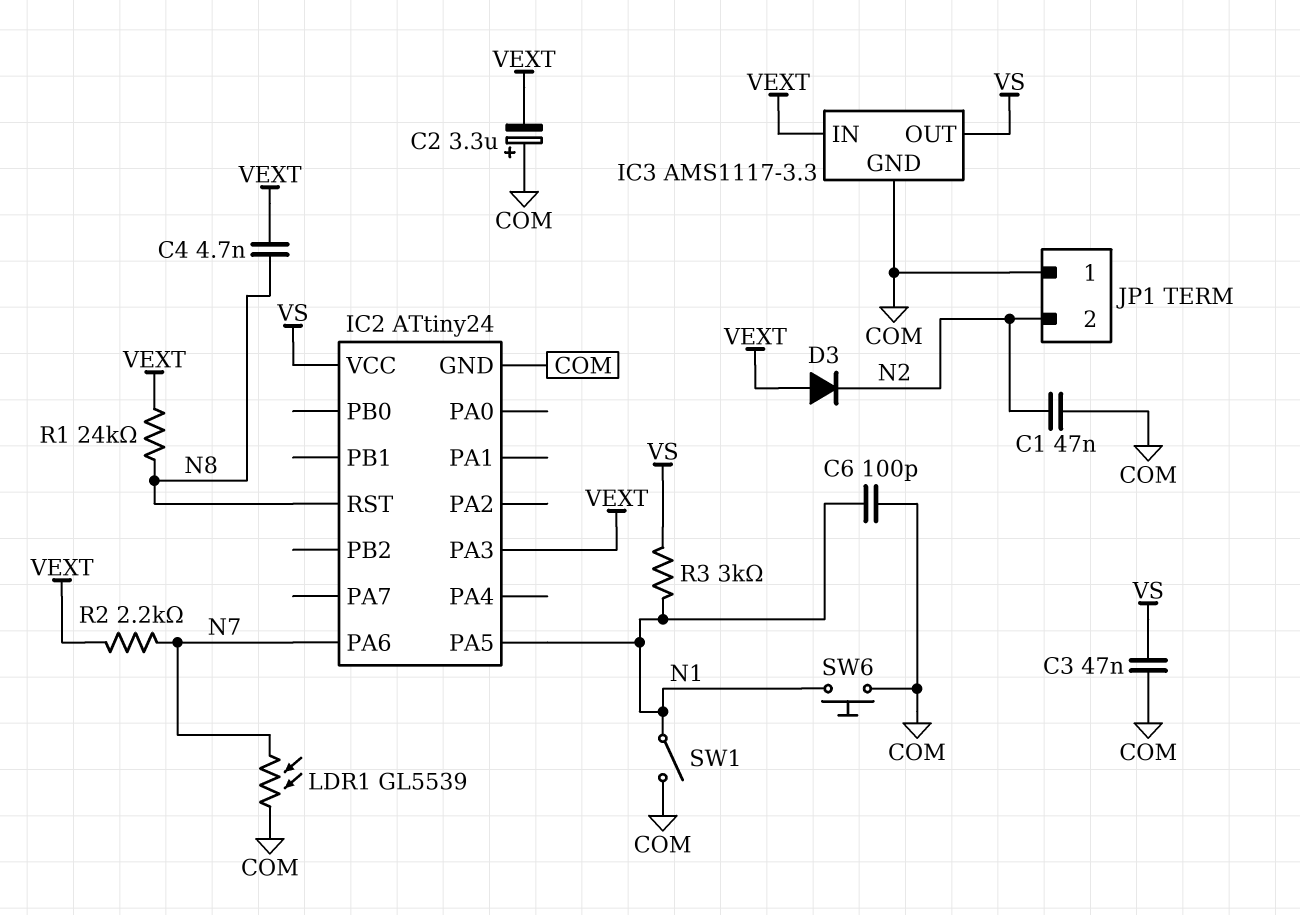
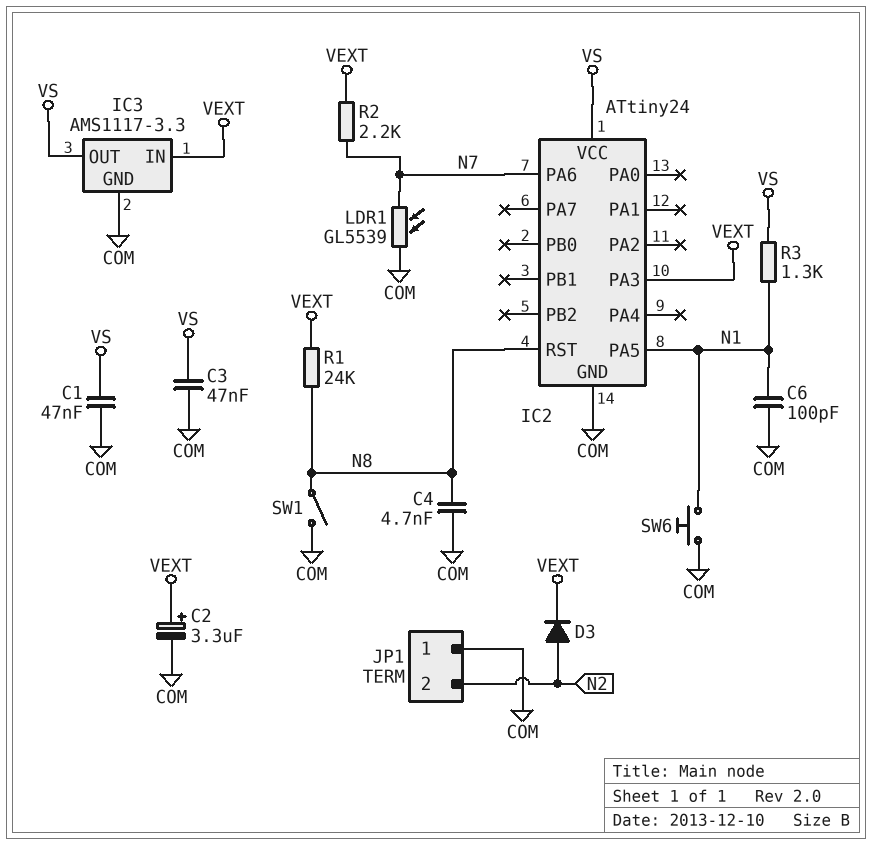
C1: 47nF (COM, N2) -> 47nF (COM, VS)
C2: 3.3uF (plus COM, minus VEXT) -> 3.3uF (plus VEXT, minus COM)
C4: 4.7nF (N8, VEXT) -> 4.7nF (COM, N8)
D3: diode (A VEXT, K N2) -> diode (A N2, K VEXT)
R3: 3k (N1, VS) -> 1.3k (N1, VS)
SW1: switch (COM, N1) -> switch (COM, N8)

